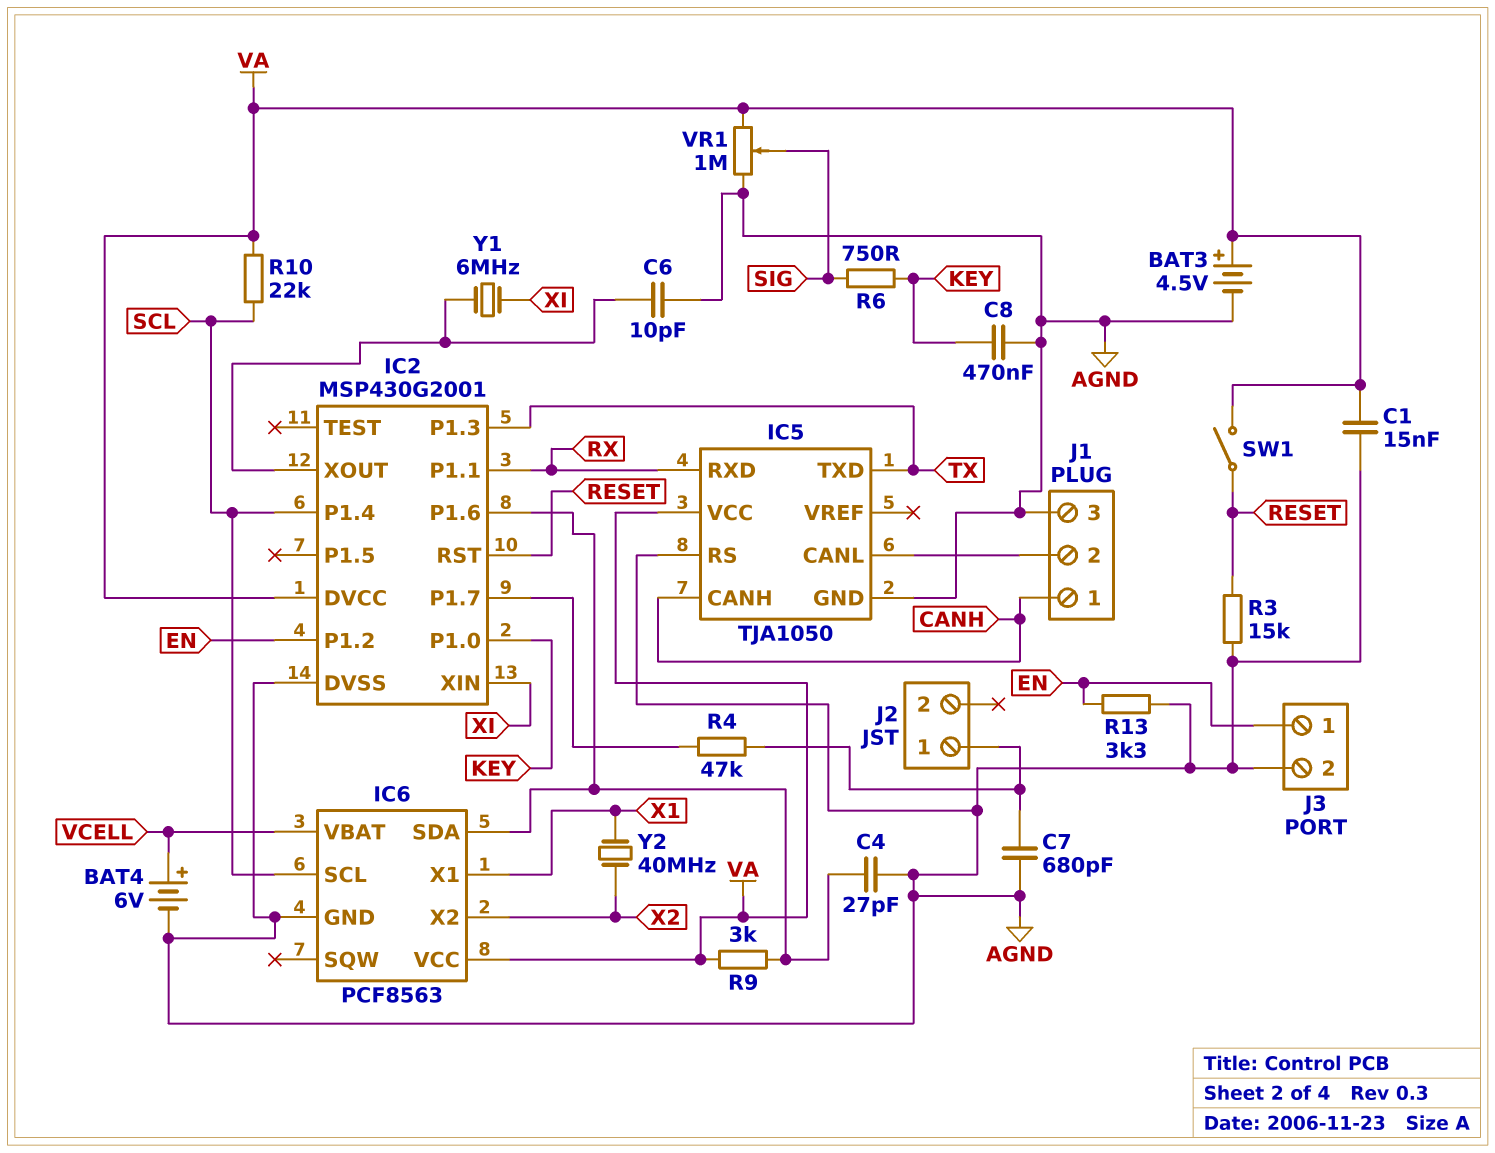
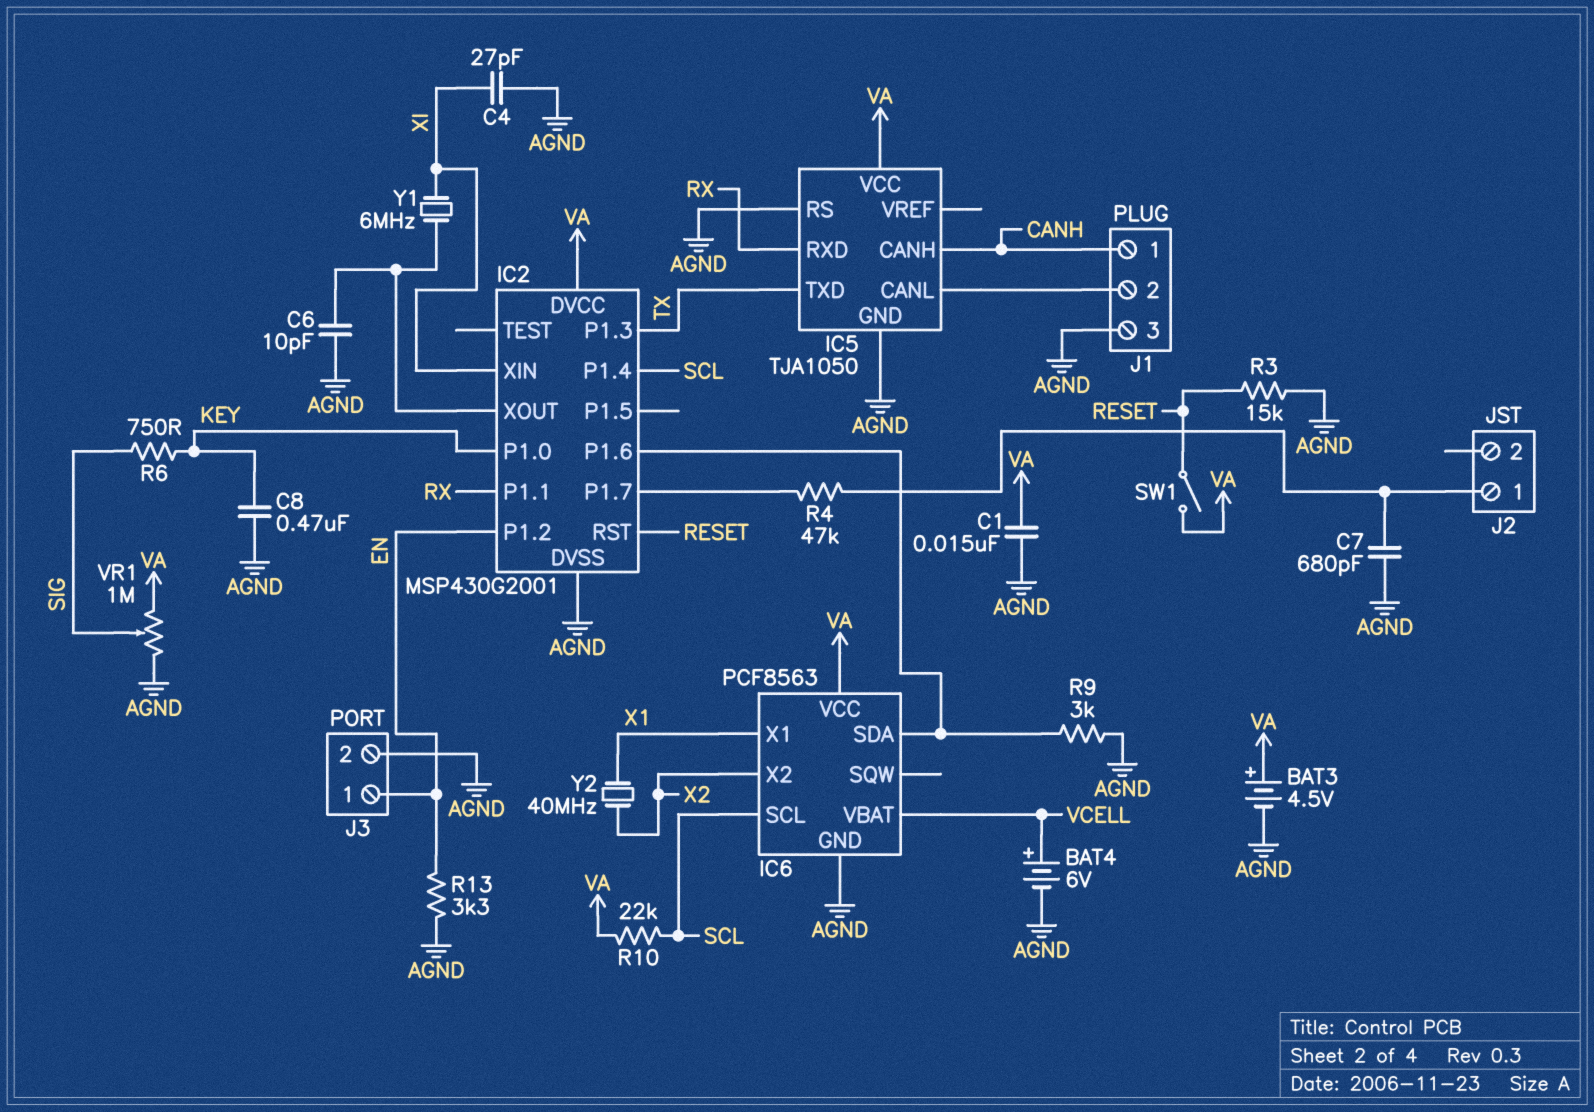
C4: 27pF (AGND, IC2/P1.6) -> 27pF (AGND, XI)
R9: 3k (IC2/P1.6, VA) -> 3k (AGND, IC2/P1.6)

